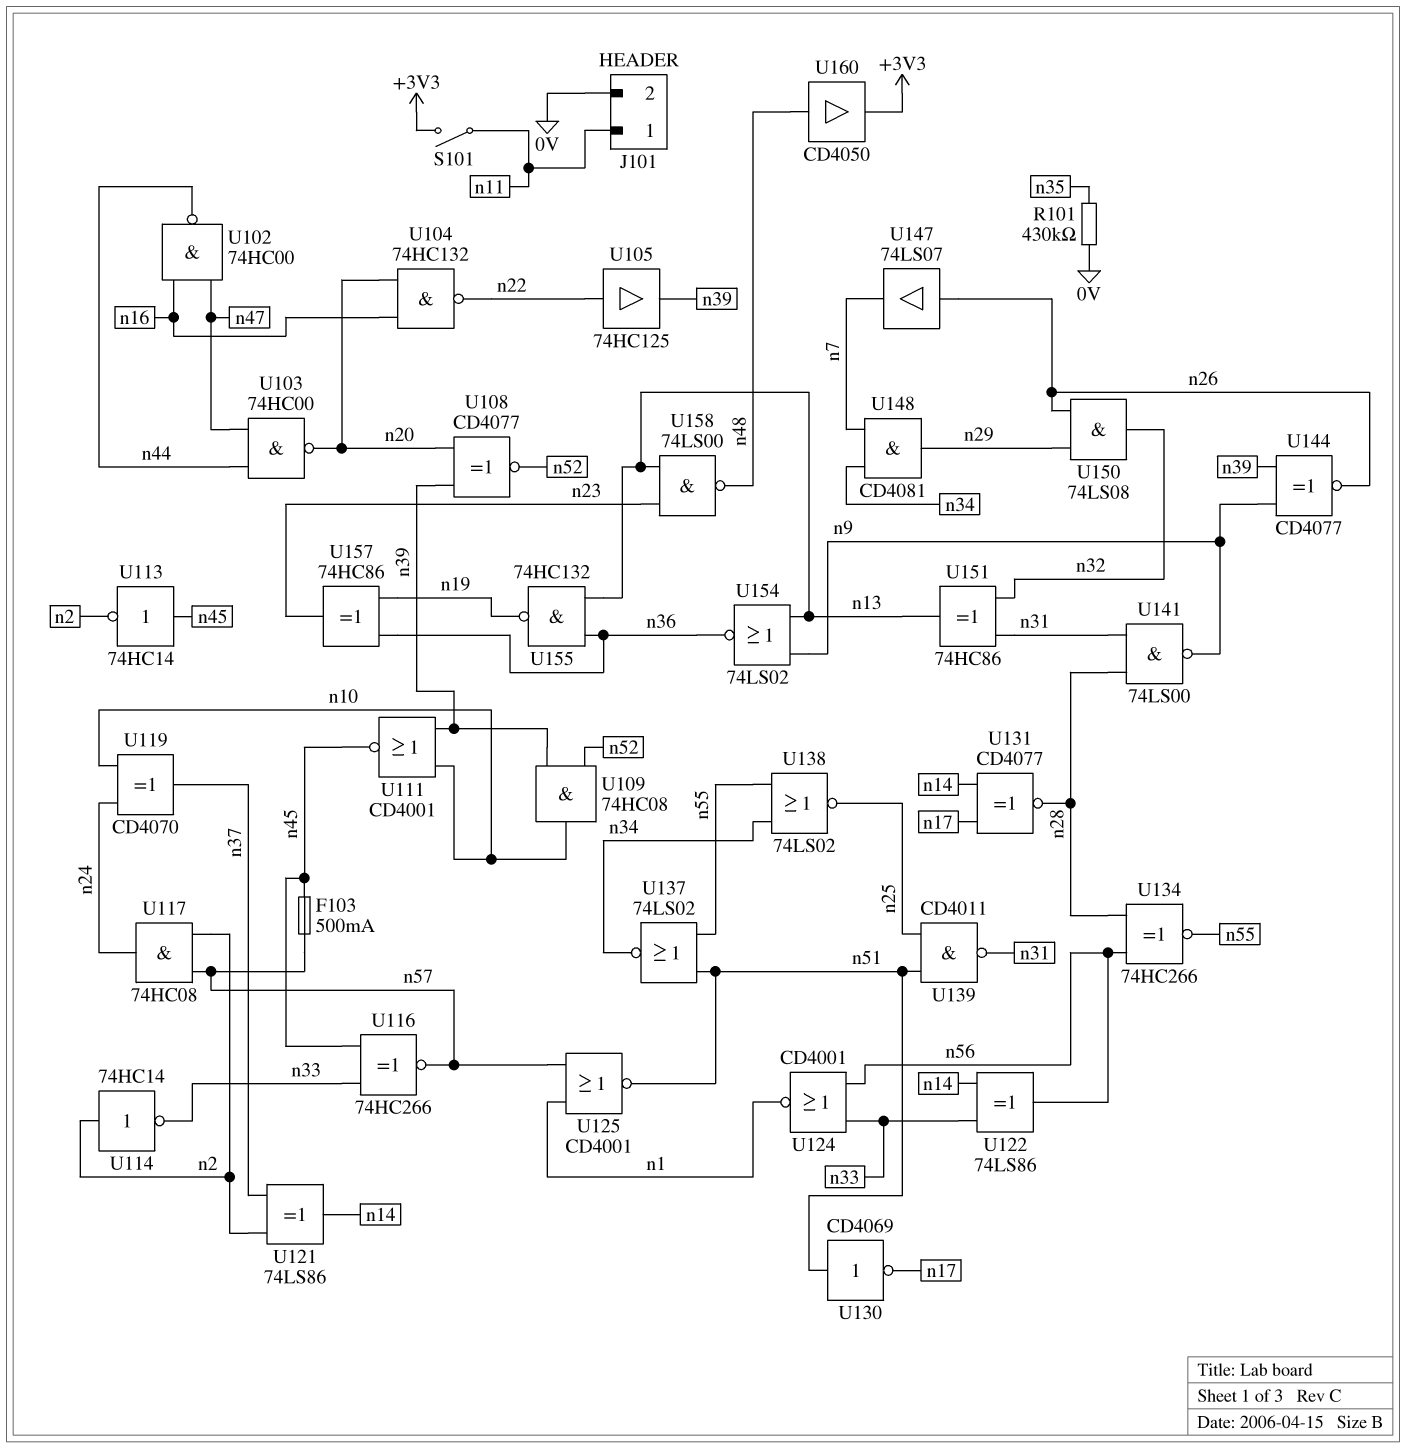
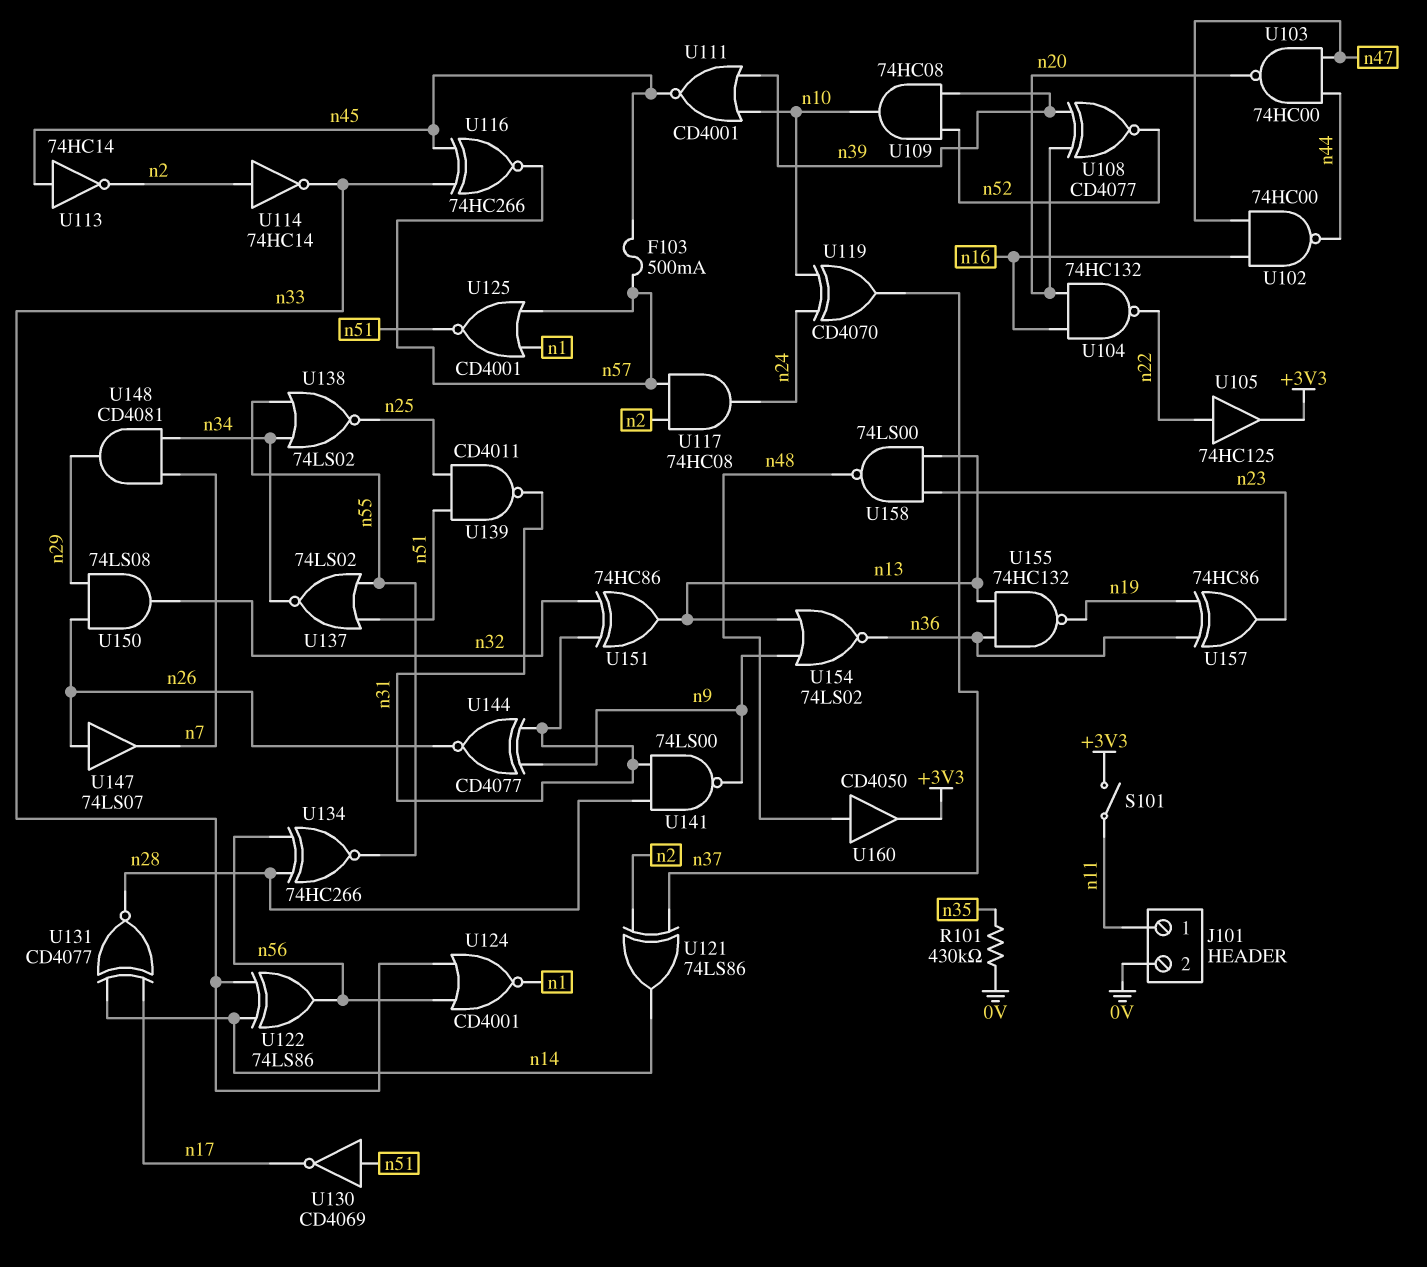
U105: buffer 74HC125 (in n22, out n39) -> buffer 74HC125 (in n22, out +3V3)
U144: XNOR CD4077 (in n9, in n39, out n26) -> XNOR CD4077 (in n9, in n31, out n26)

